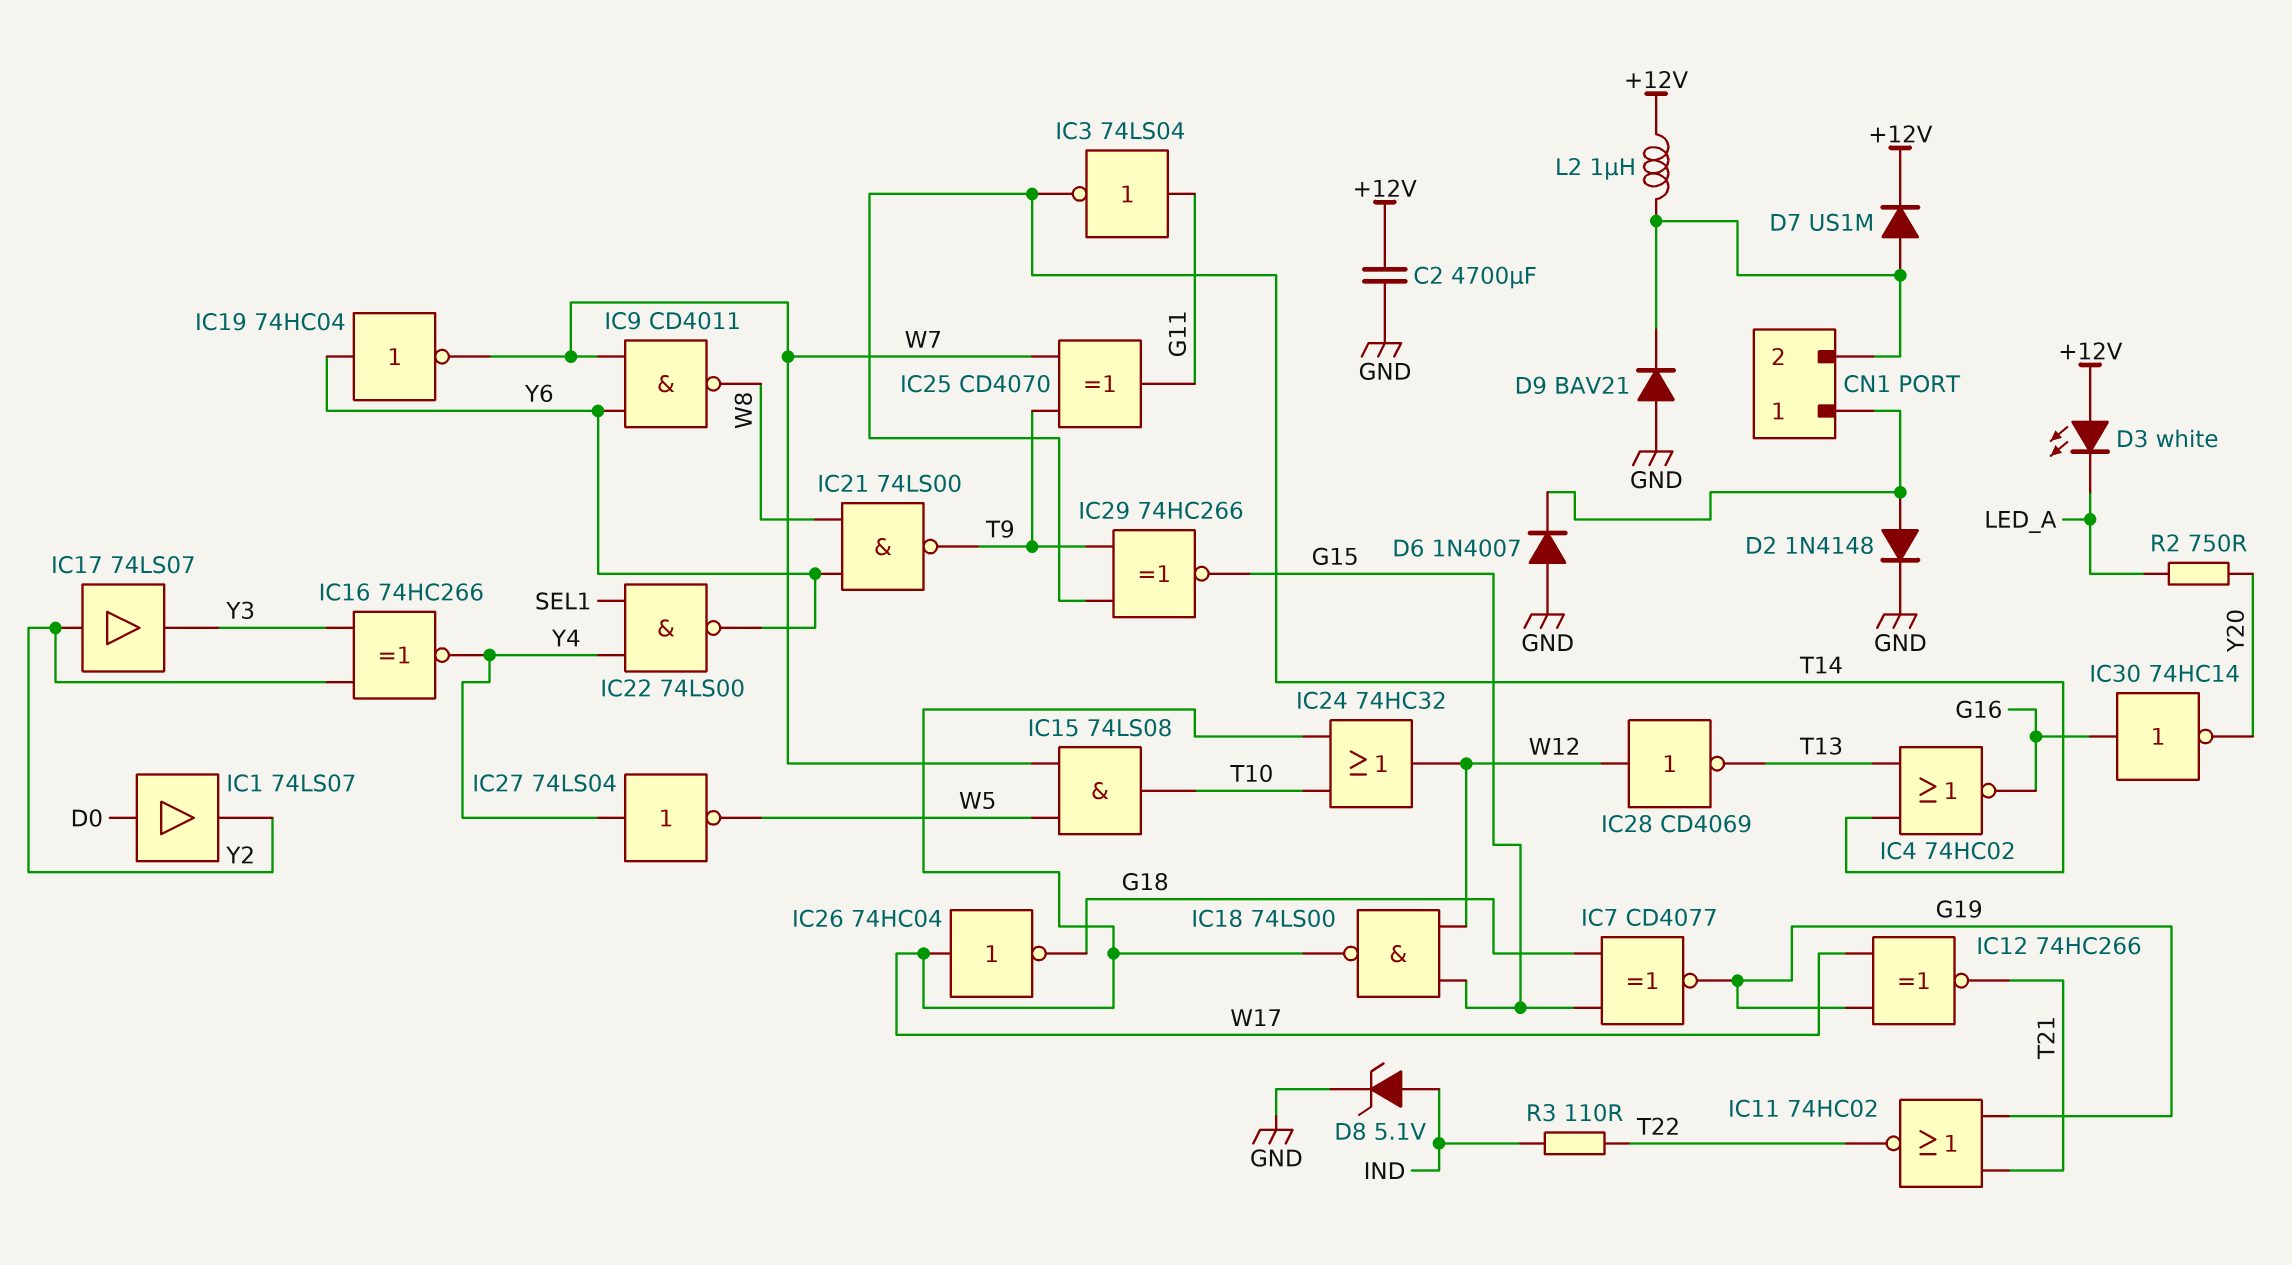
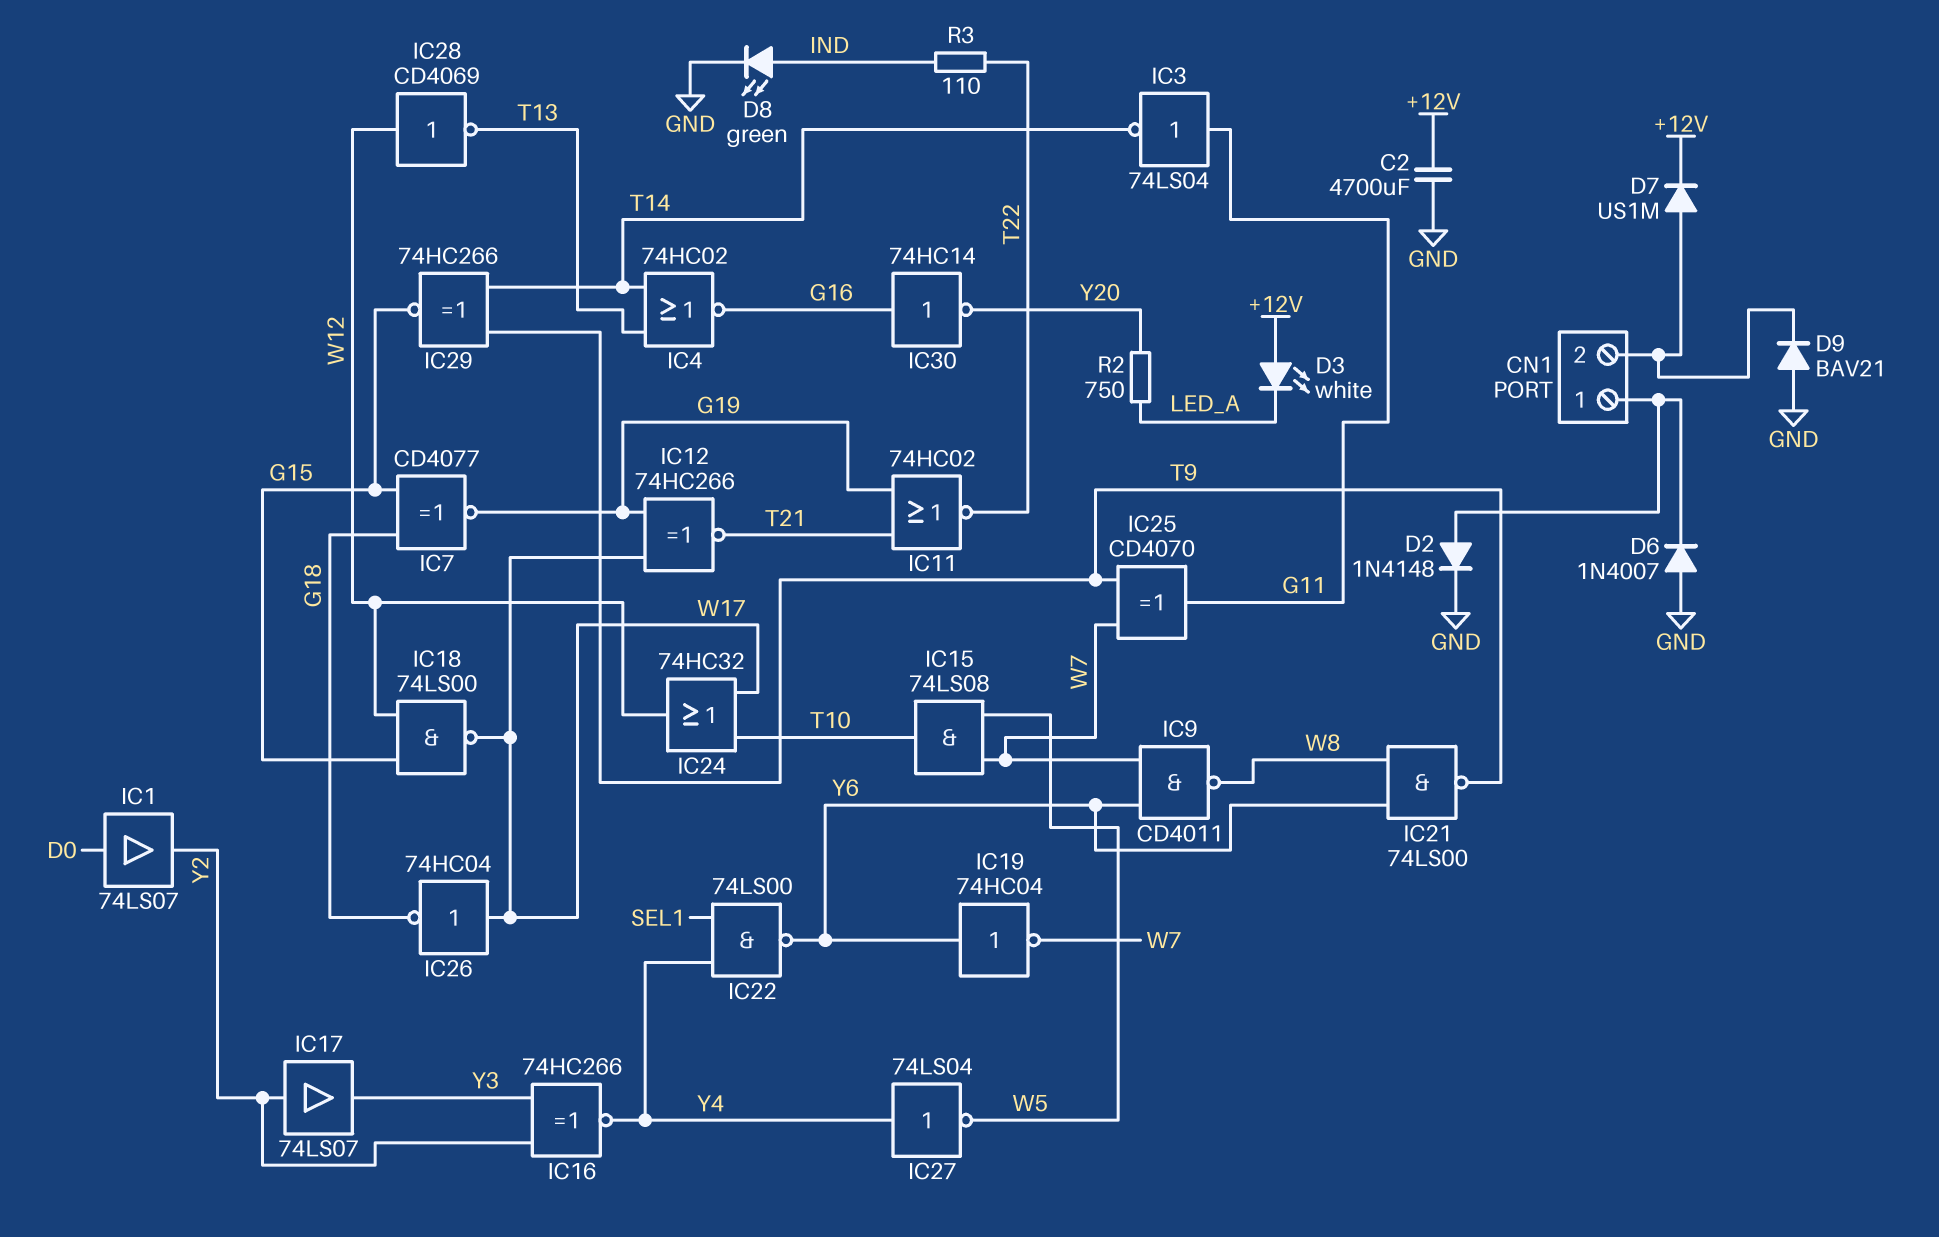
D8: zener 5.1V (A IND, K GND) -> LED green (A IND, K GND)
L2: 1uH (+12V, CN1/2) -> none

